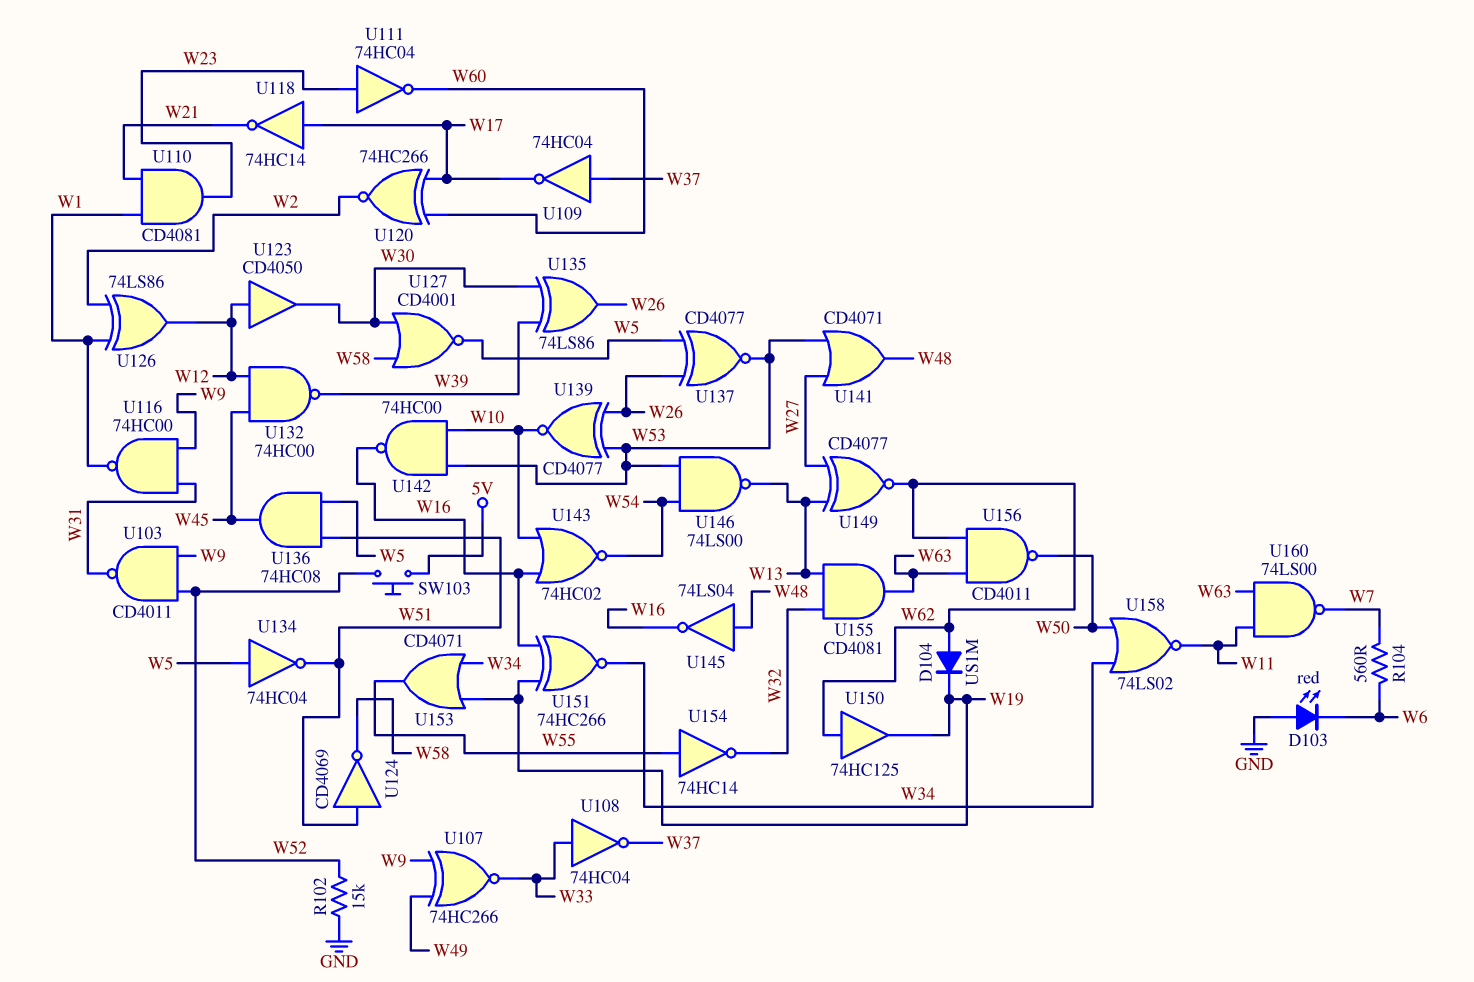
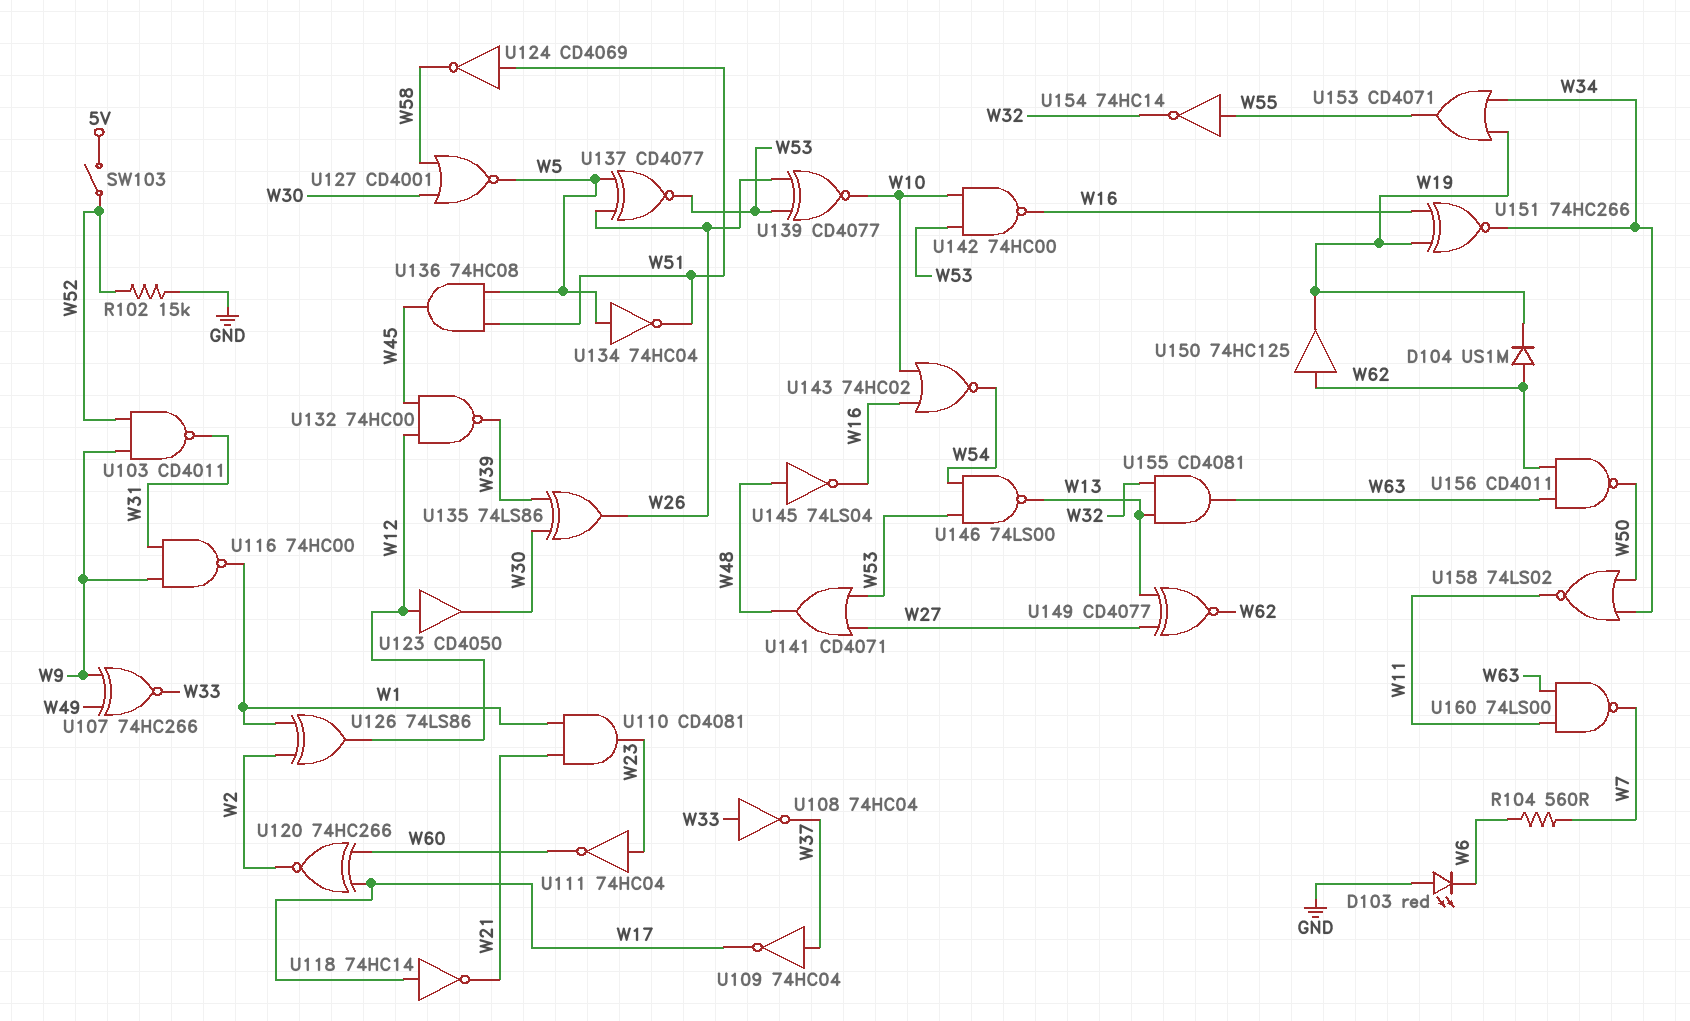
SW103: button (5V, W52) -> switch (5V, W52)

